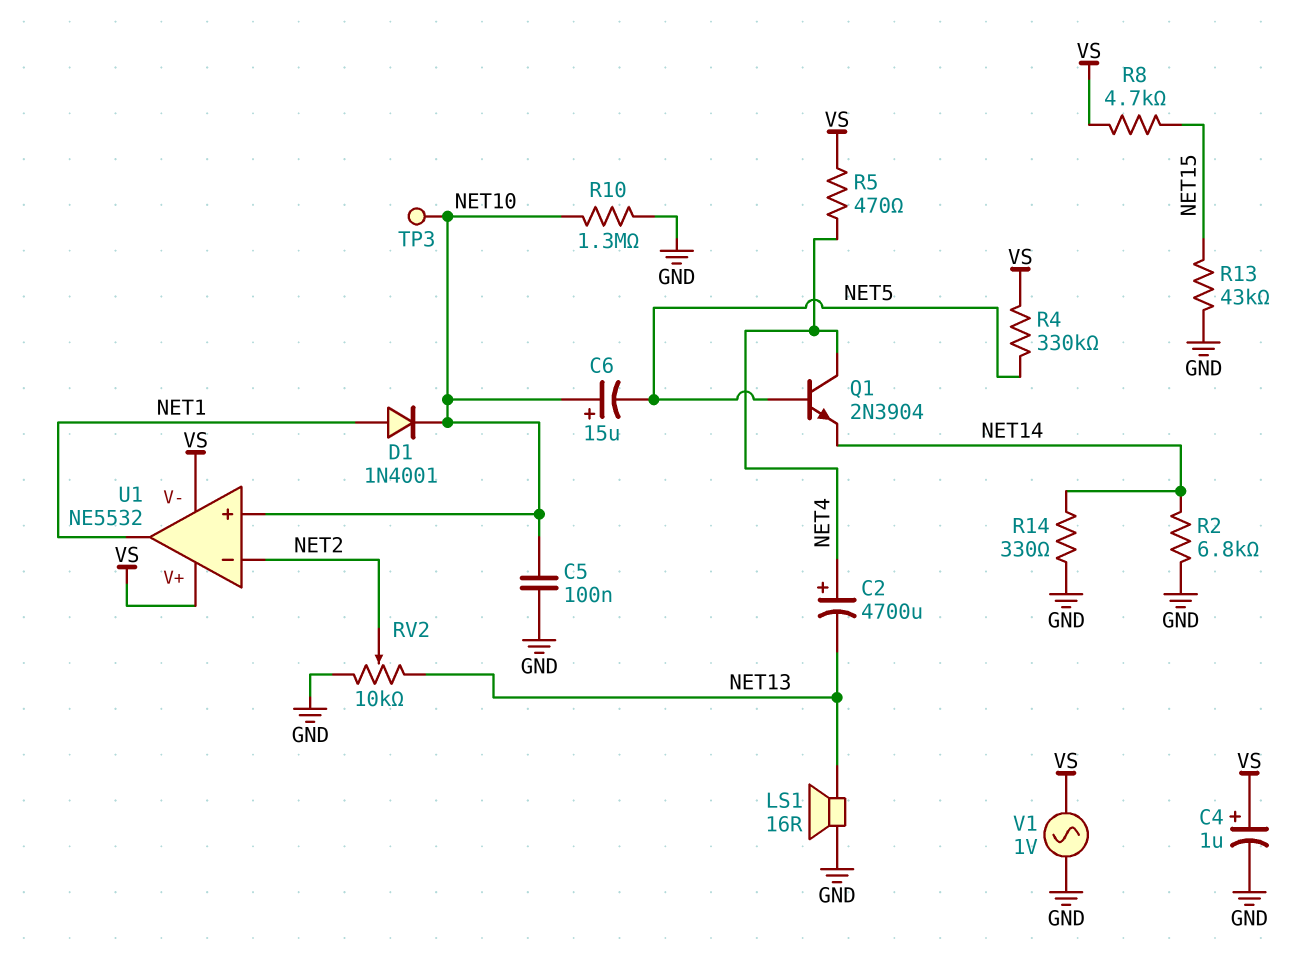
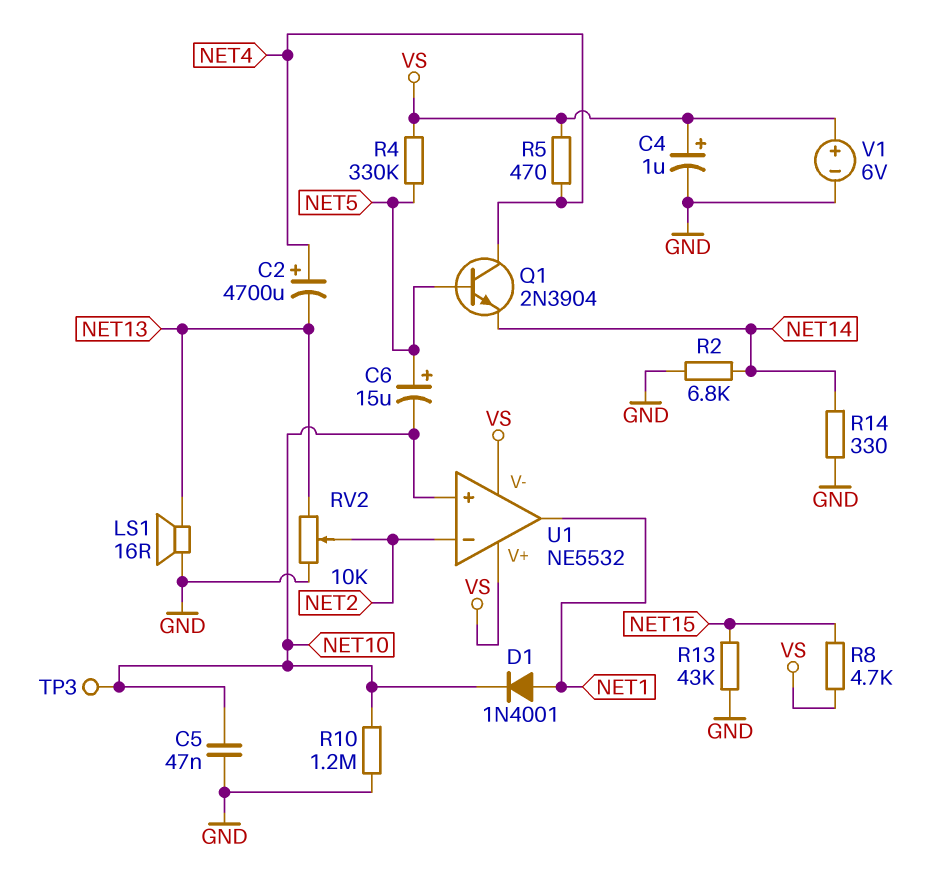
C5: 100nF (GND, NET10) -> 47nF (GND, NET10)
C6: 15uF (plus NET10, minus NET5) -> 15uF (plus NET5, minus NET10)
R10: 1.3M (GND, NET10) -> 1.2M (GND, NET10)
V1: AC 1V (GND, VS) -> 6V (plus VS, minus GND)

